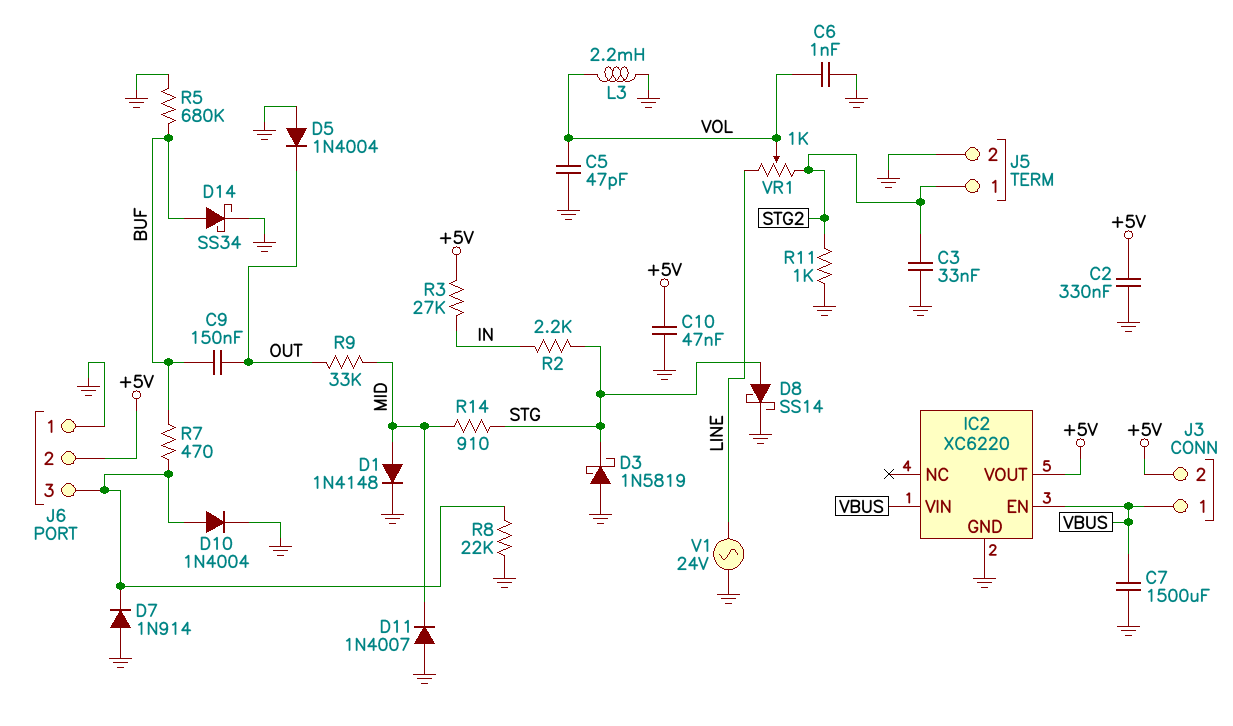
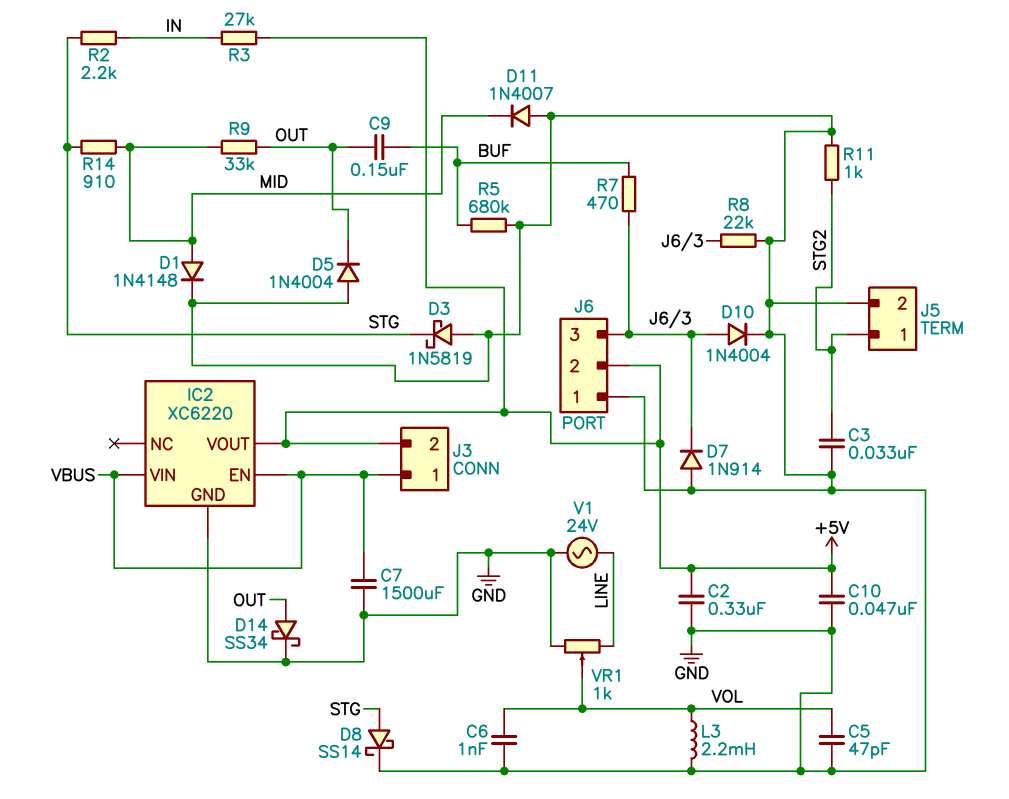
D14: schottky SS34 (A BUF, K GND) -> schottky SS34 (A OUT, K GND)
VR1: 1k (LINE, STG2, wiper VOL) -> 1k (GND, LINE, wiper VOL)

